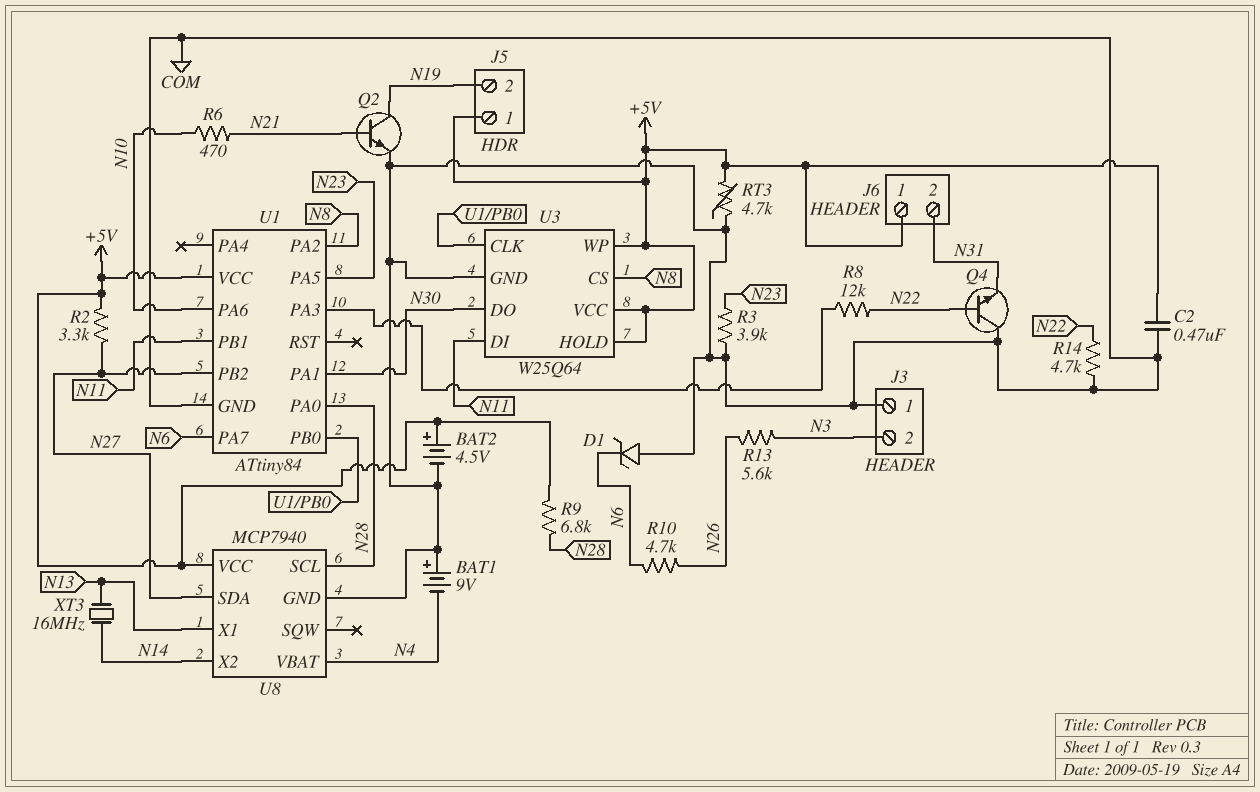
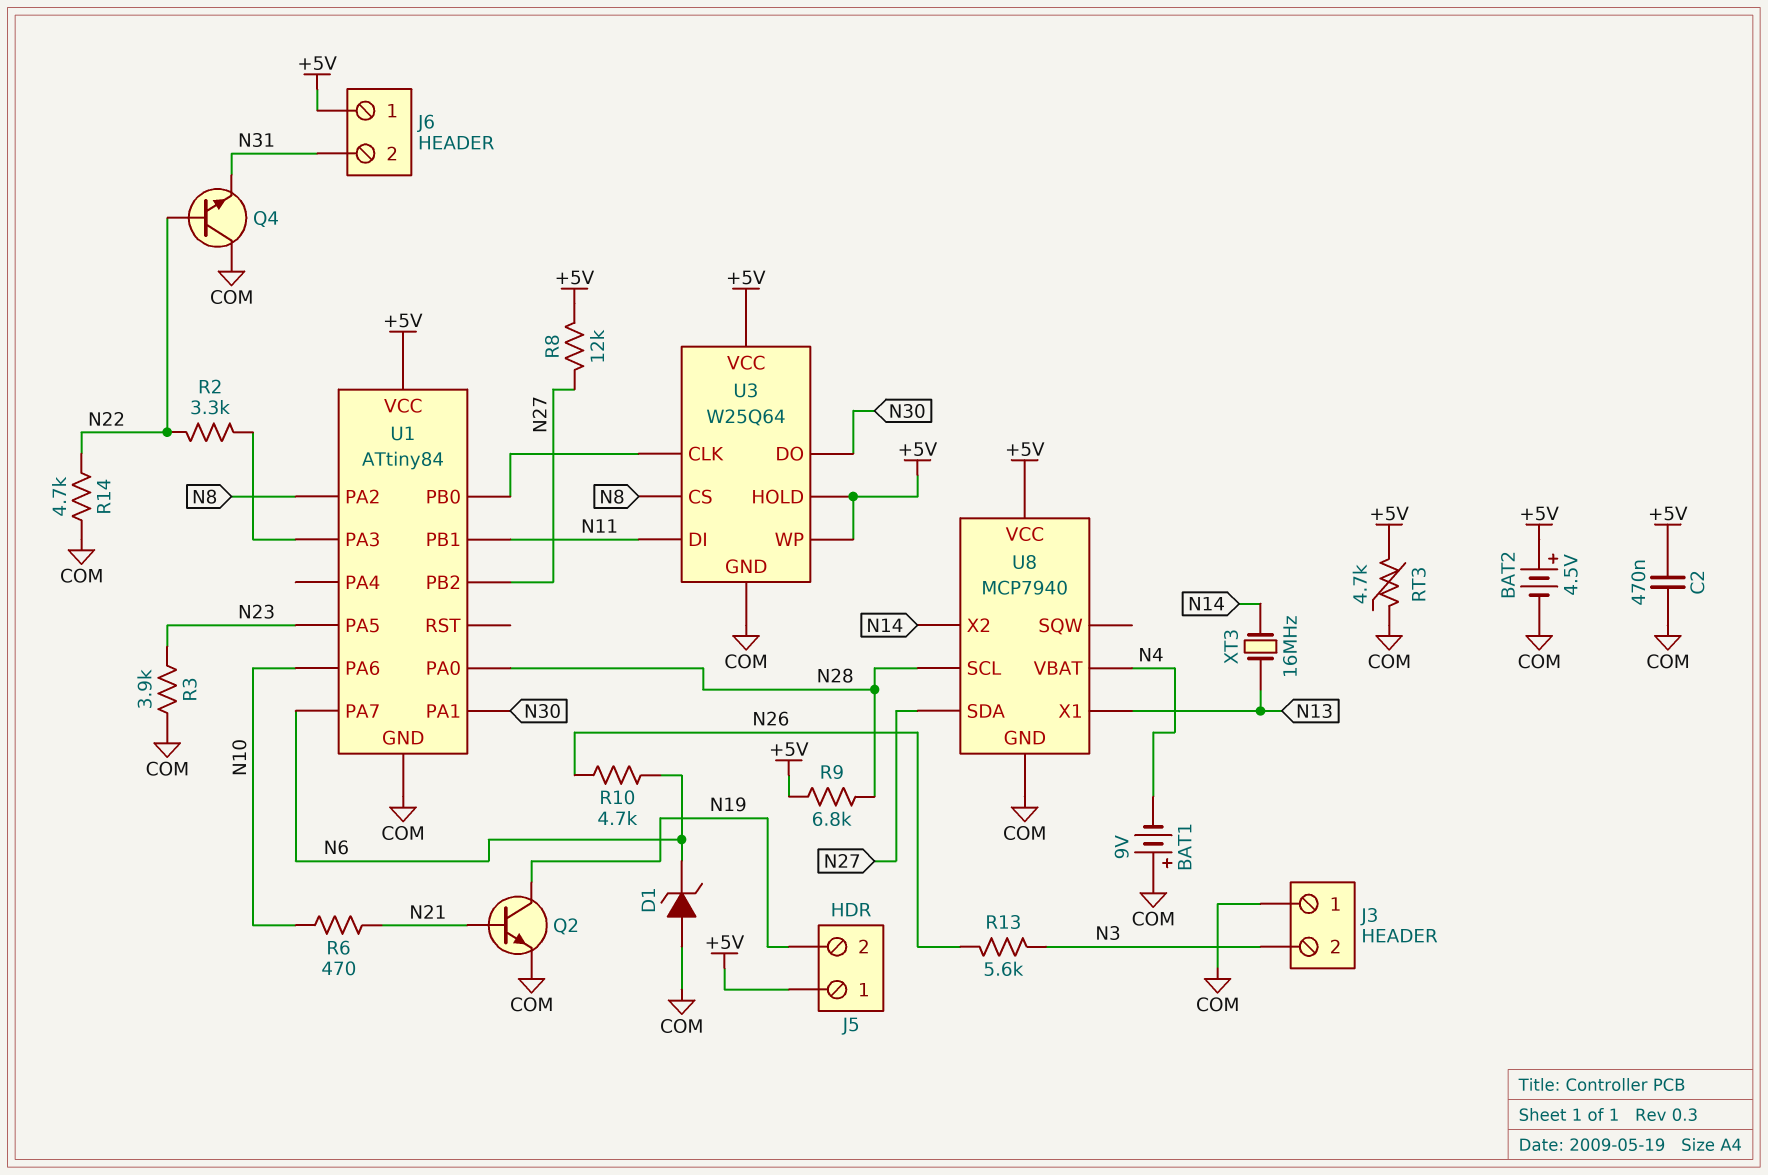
R2: 3.3k (+5V, N27) -> 3.3k (N22, U1/PA3)
R8: 12k (N22, U1/PA3) -> 12k (+5V, N27)

